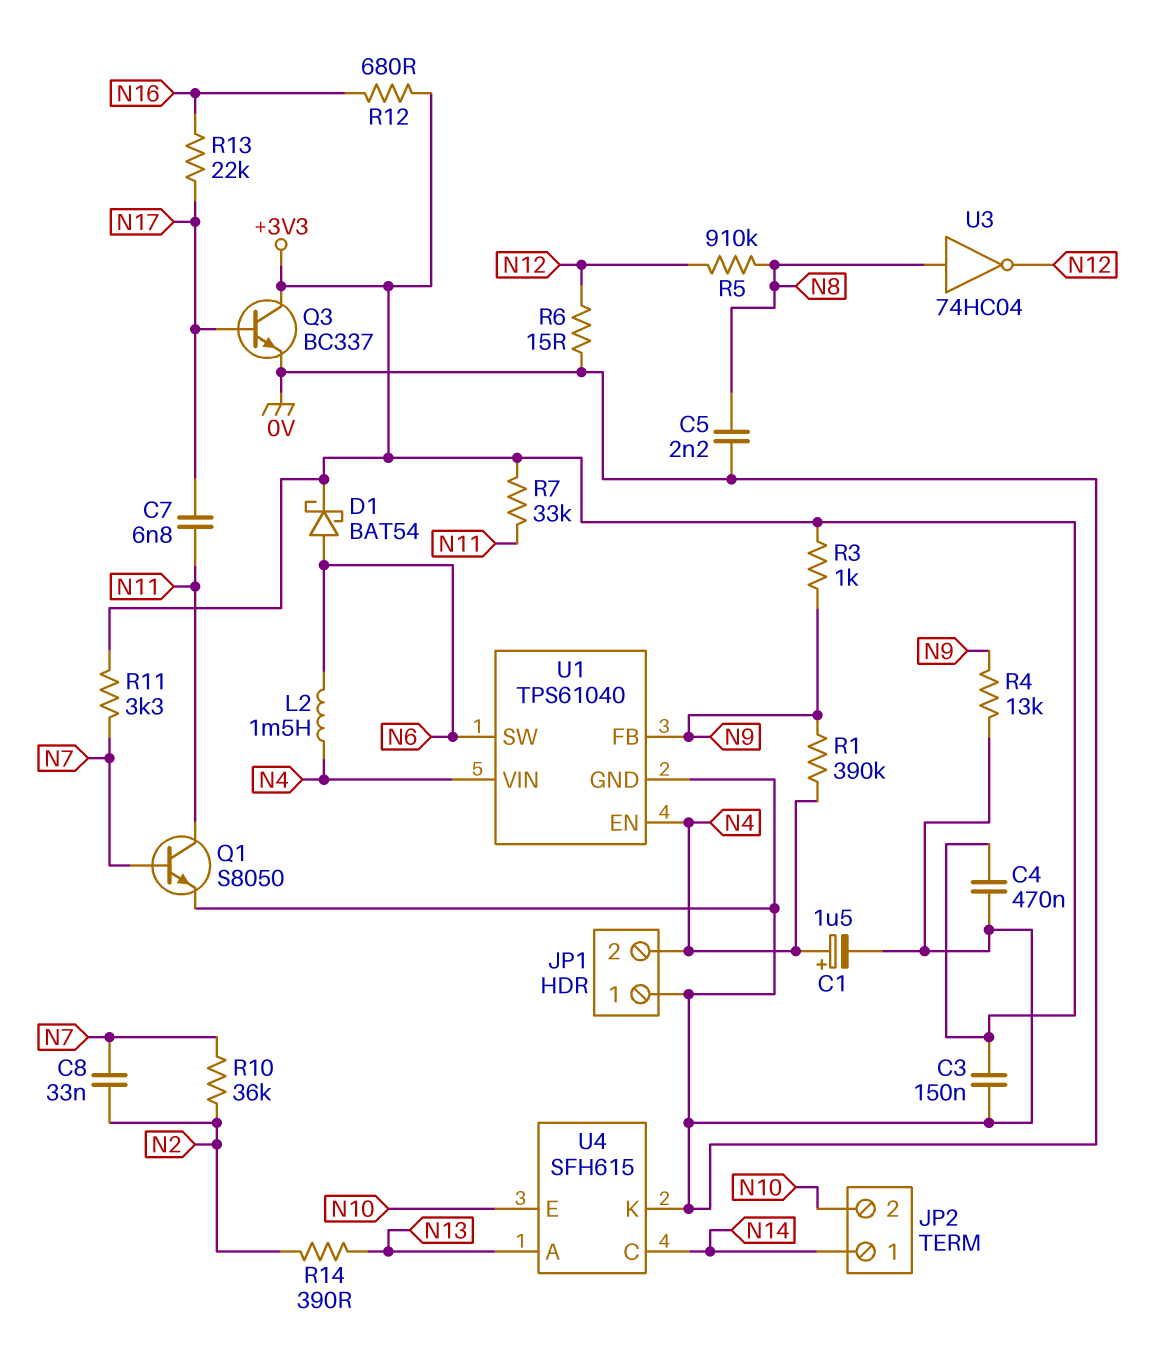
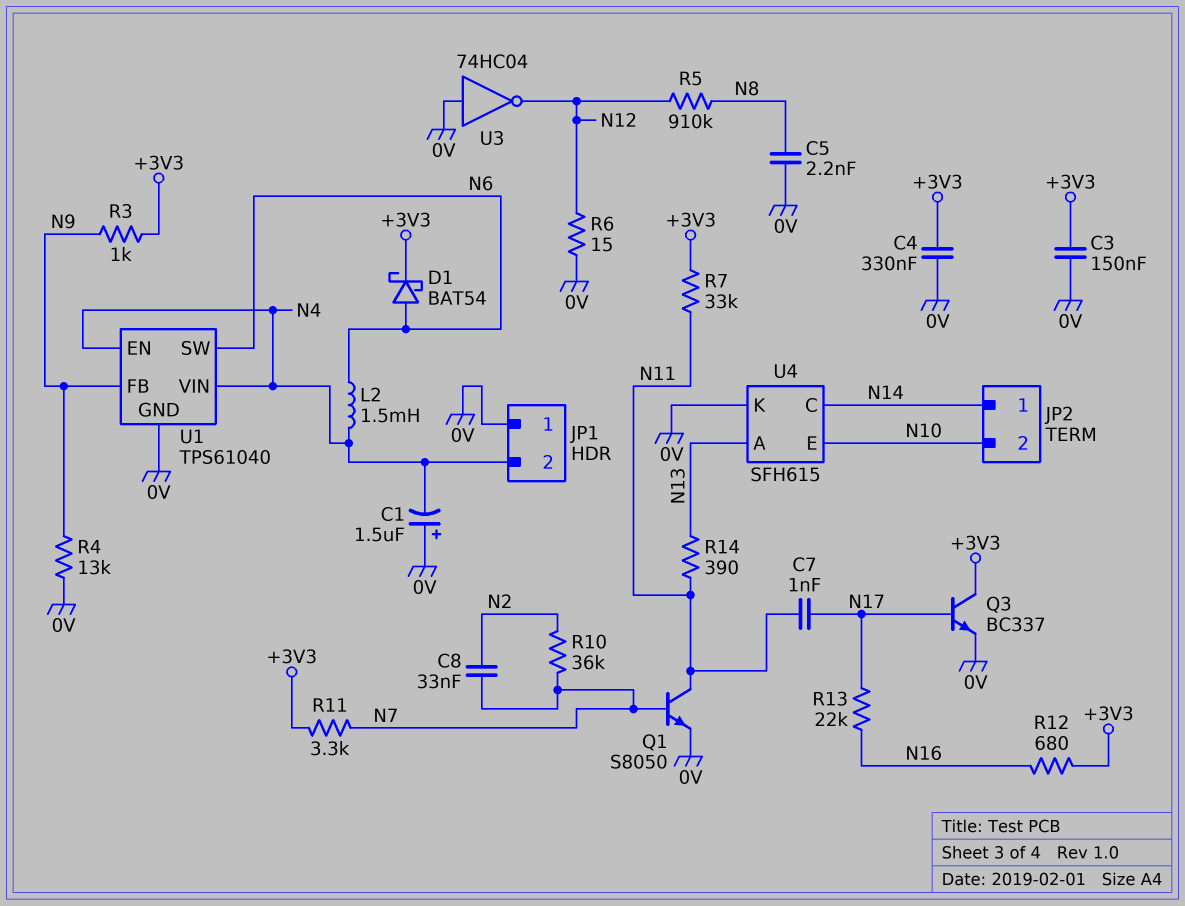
C1: 1.5uF (plus N4, minus 0V) -> 1.5uF (plus 0V, minus N4)
C4: 470nF (+3V3, 0V) -> 330nF (+3V3, 0V)
C7: 6.8nF (N11, N17) -> 1nF (N11, N17)
R1: 390k (N4, N9) -> none
R14: 390 (N2, N13) -> 390 (N11, N13)
U3: NOT 74HC04 (in N8, out N12) -> NOT 74HC04 (in 0V, out N12)

